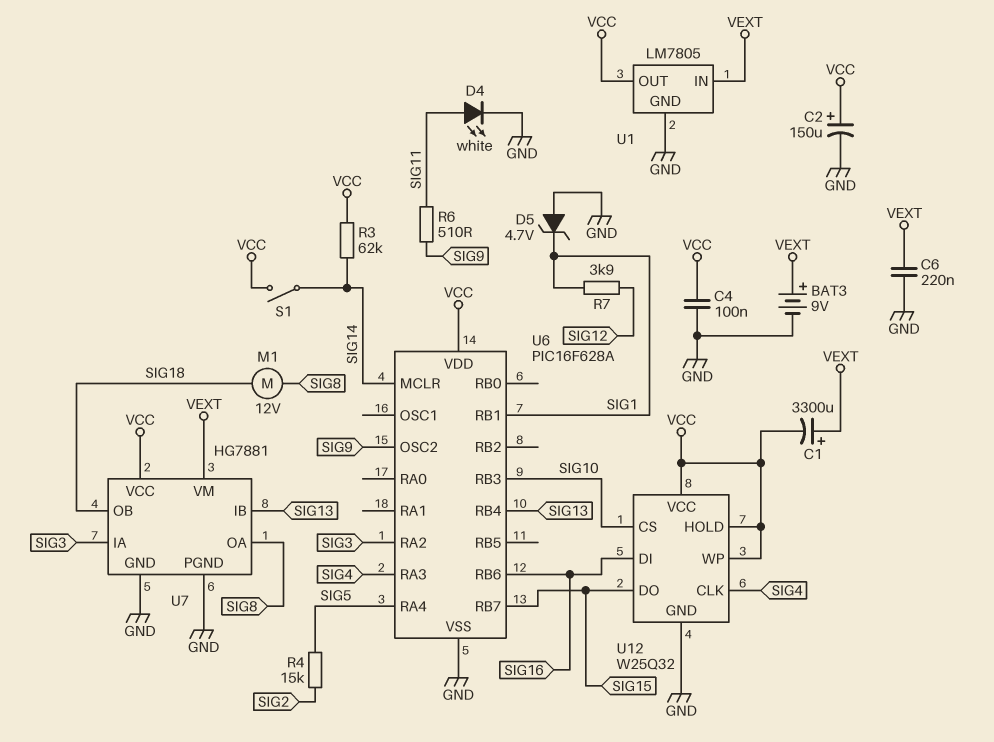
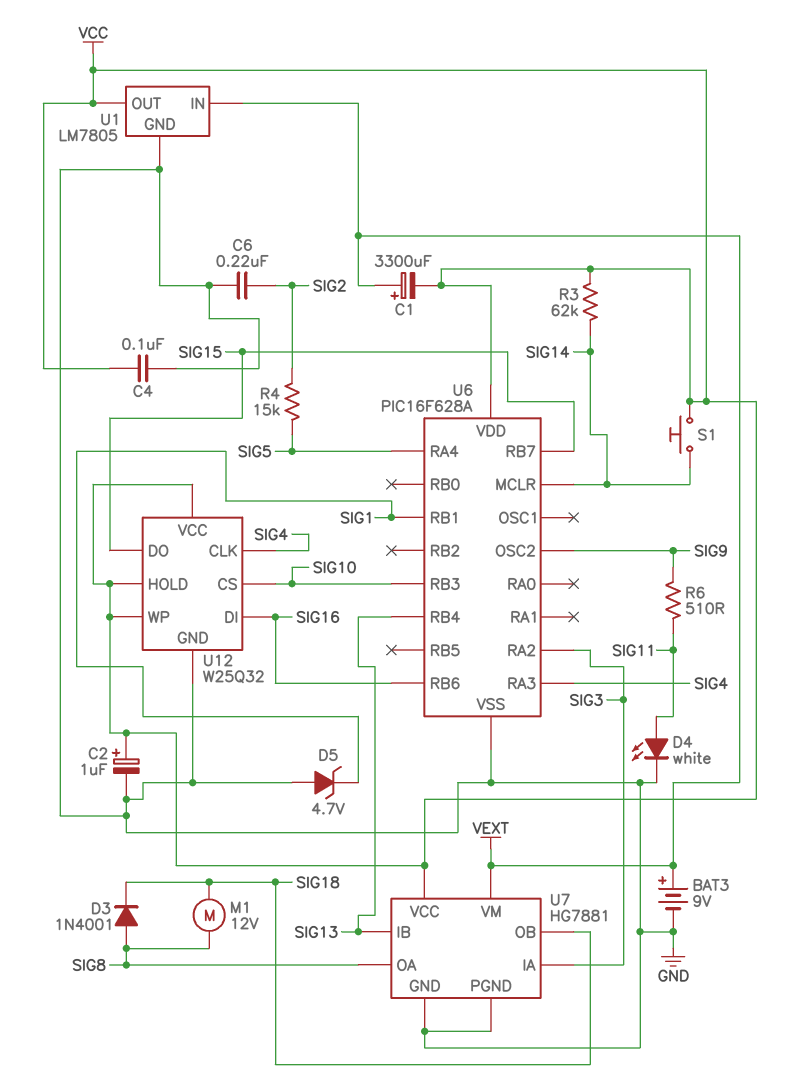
C2: 150uF (plus VCC, minus GND) -> 1uF (plus VCC, minus GND)
C6: 220nF (GND, VEXT) -> 220nF (GND, SIG2)
D3: none -> diode 1N4001 (A SIG8, K SIG18)
R7: 3.9k (SIG1, SIG12) -> none
S1: switch (SIG14, VCC) -> button (SIG14, VCC)

